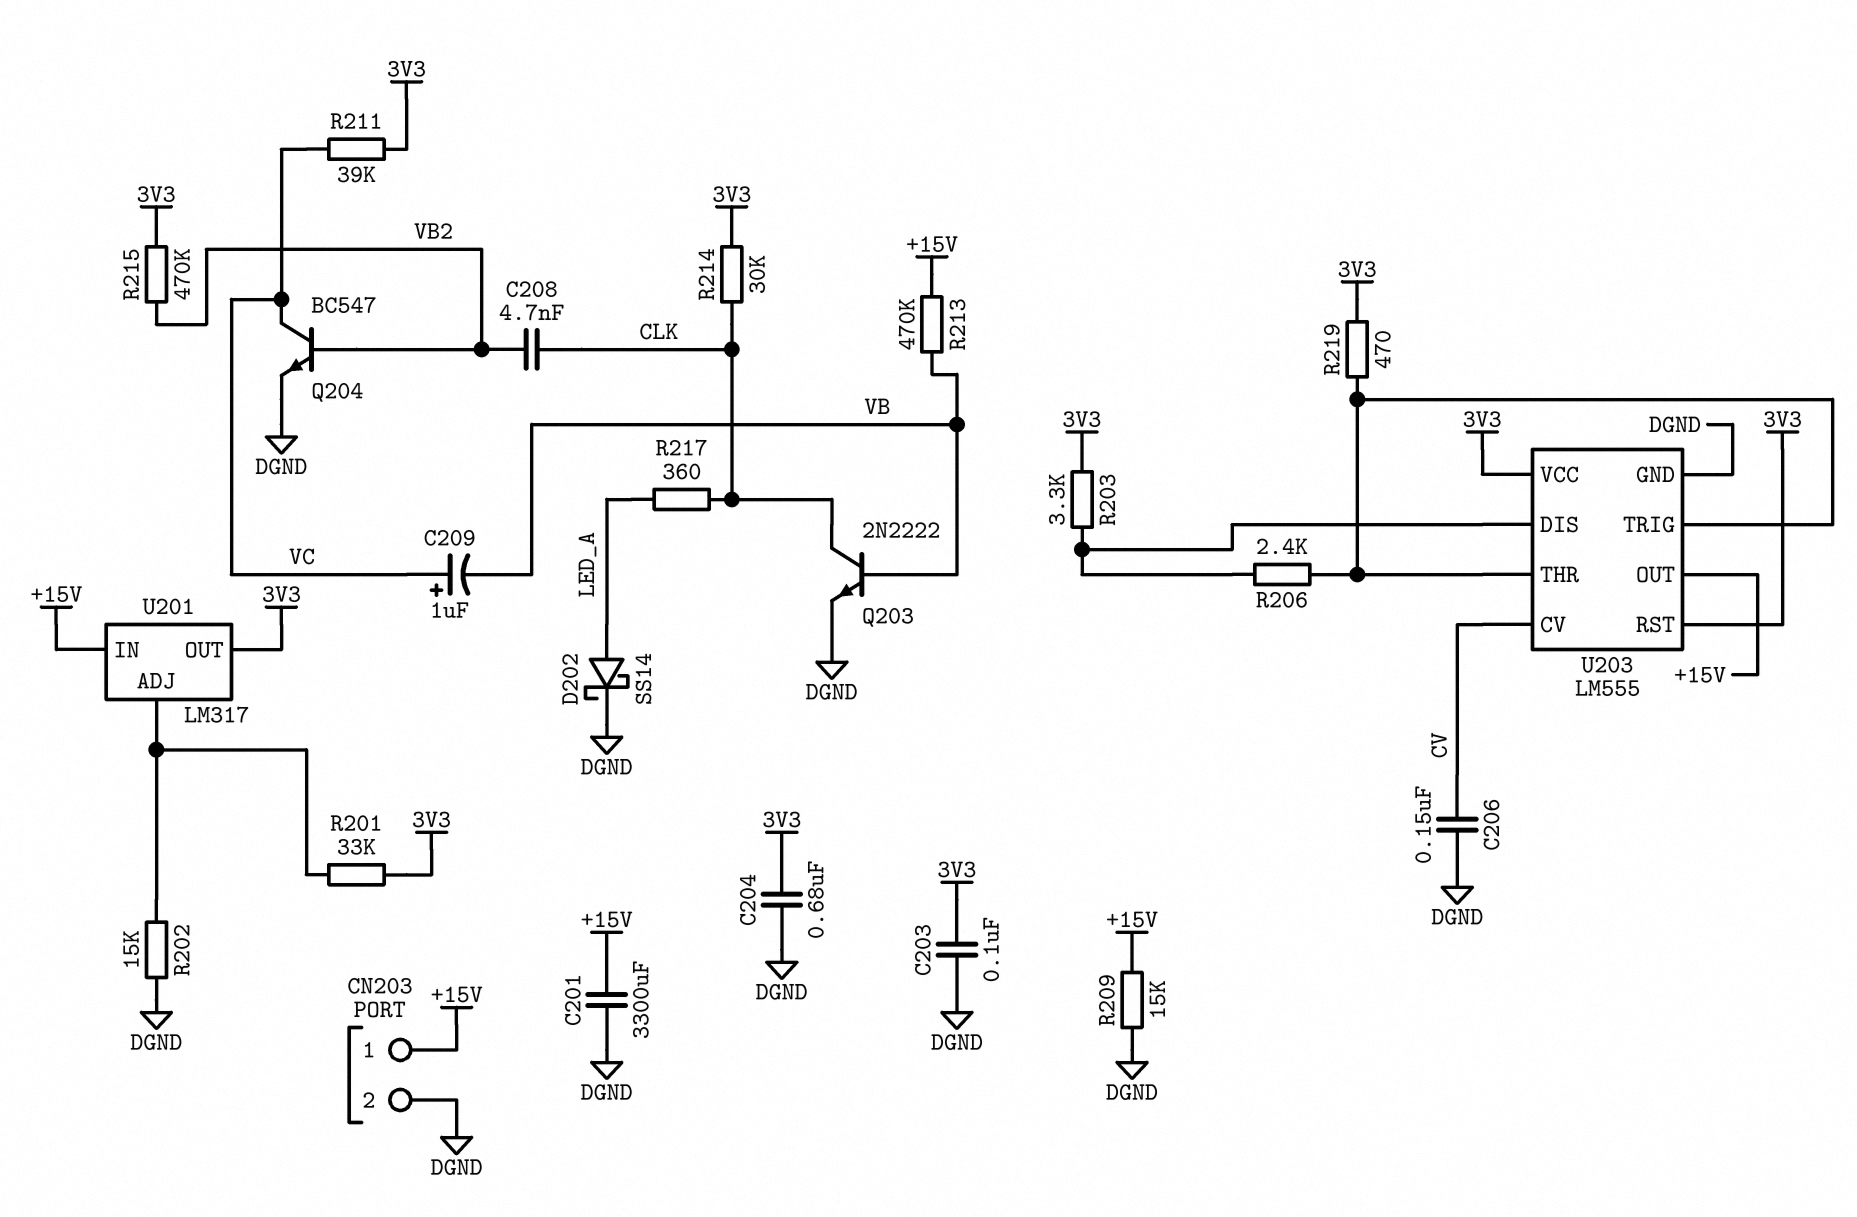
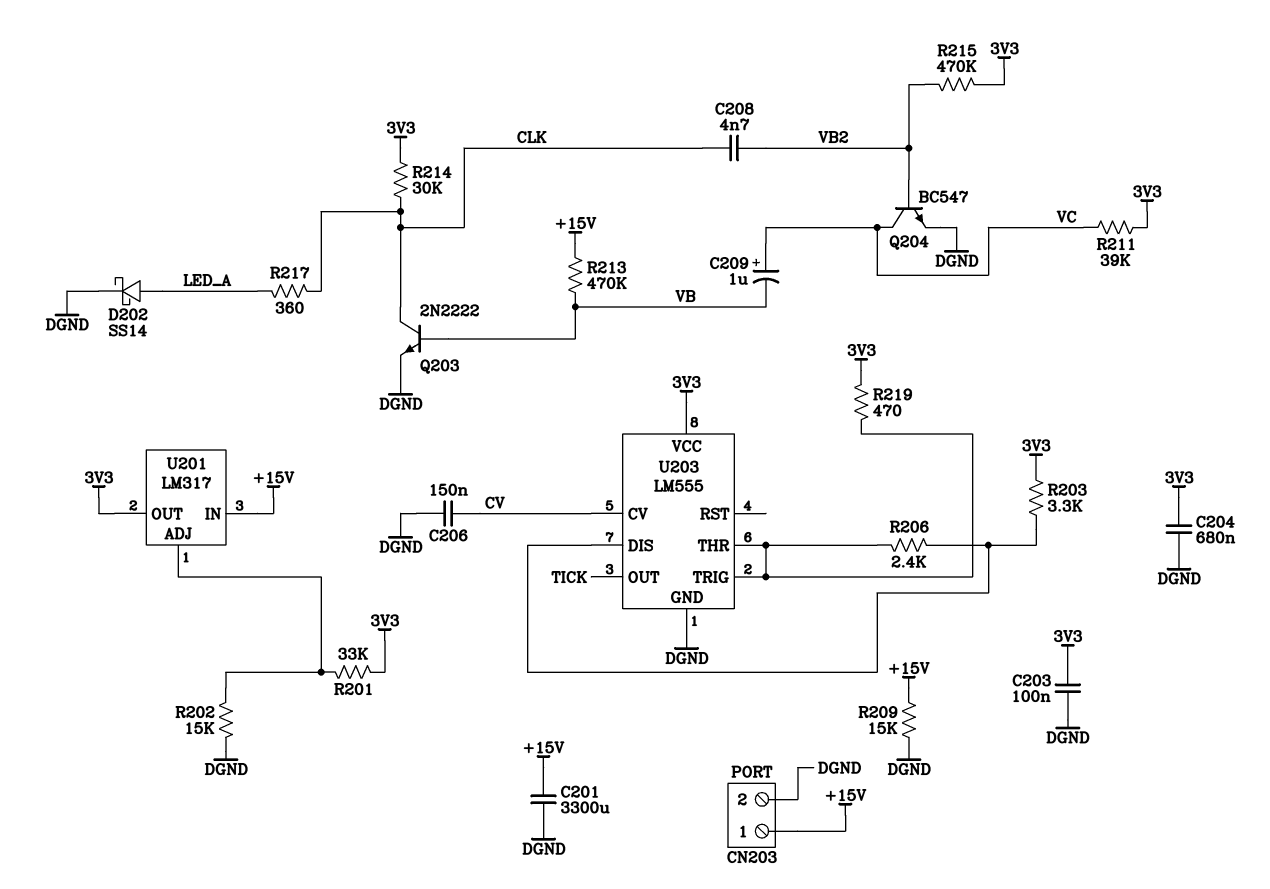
U203 pin OUT: +15V -> TICK
U203 pin RST: 3V3 -> none

